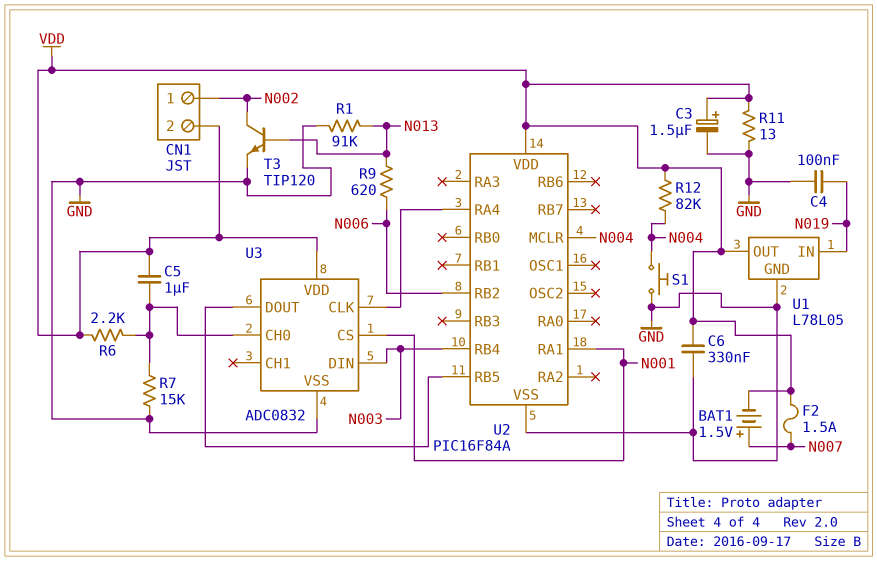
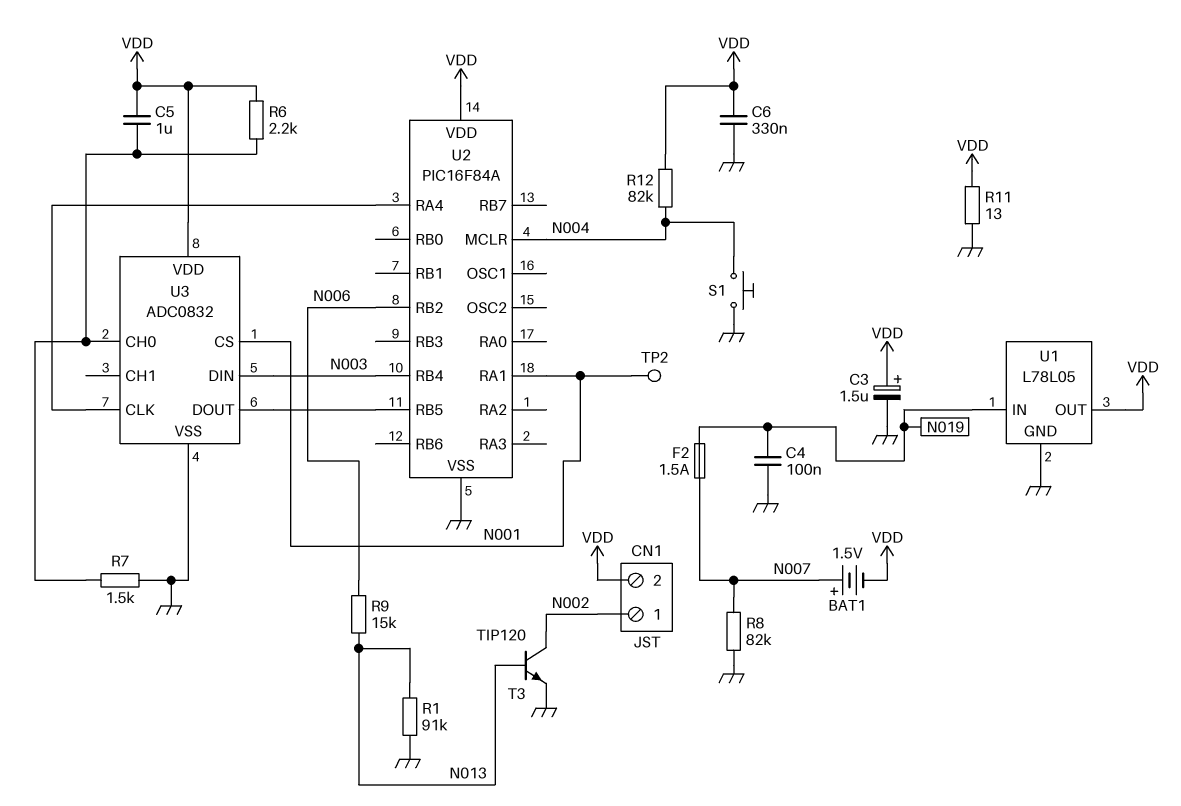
F2: 1.5A (N007, VDD) -> 1.5A (N007, N019)
R7: 15k (GND, U3/CH0) -> 1.5k (GND, U3/CH0)
R8: none -> 82k (GND, N007)
R9: 620 (N006, N013) -> 15k (N006, N013)
TP2: none -> test point (N001)

